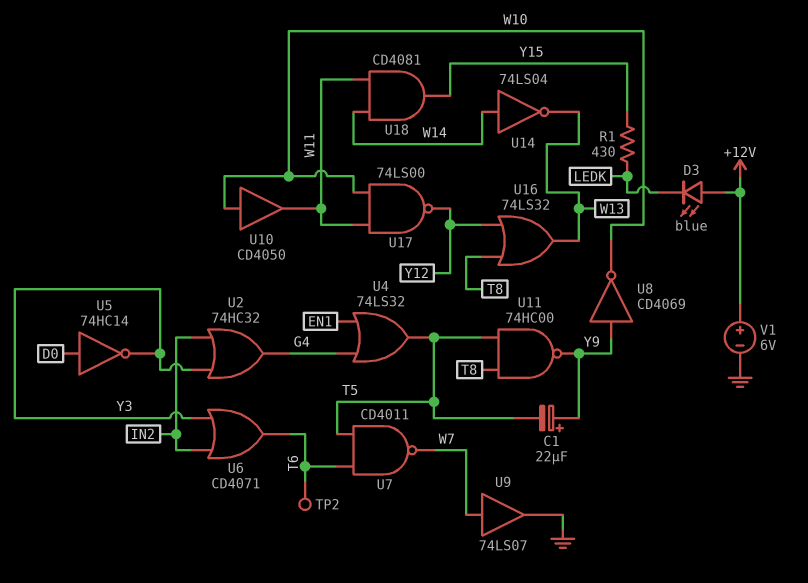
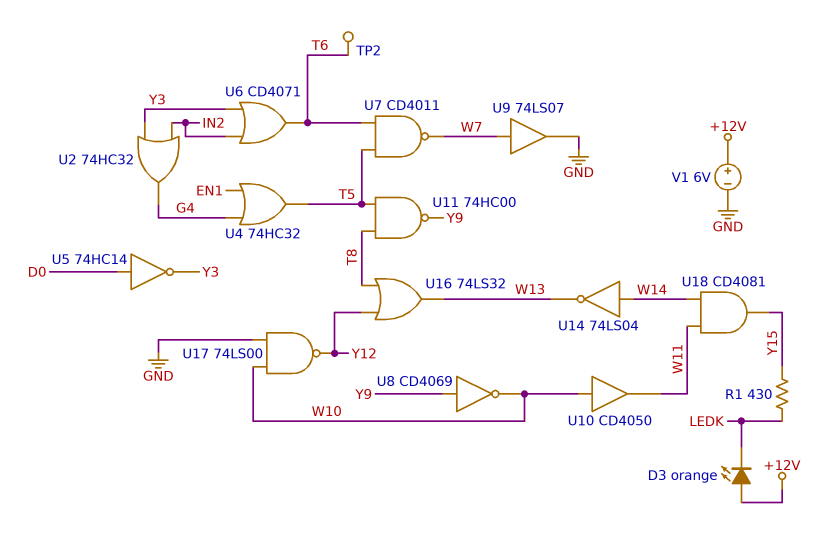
C1: 22uF (plus Y9, minus T5) -> none
D3: LED blue (A +12V, K LEDK) -> LED orange (A +12V, K LEDK)
U4: OR 74LS32 (in EN1, in G4, out T5) -> OR 74HC32 (in EN1, in G4, out T5)
U17: NAND 74LS00 (in W10, in W11, out Y12) -> NAND 74LS00 (in GND, in W10, out Y12)

